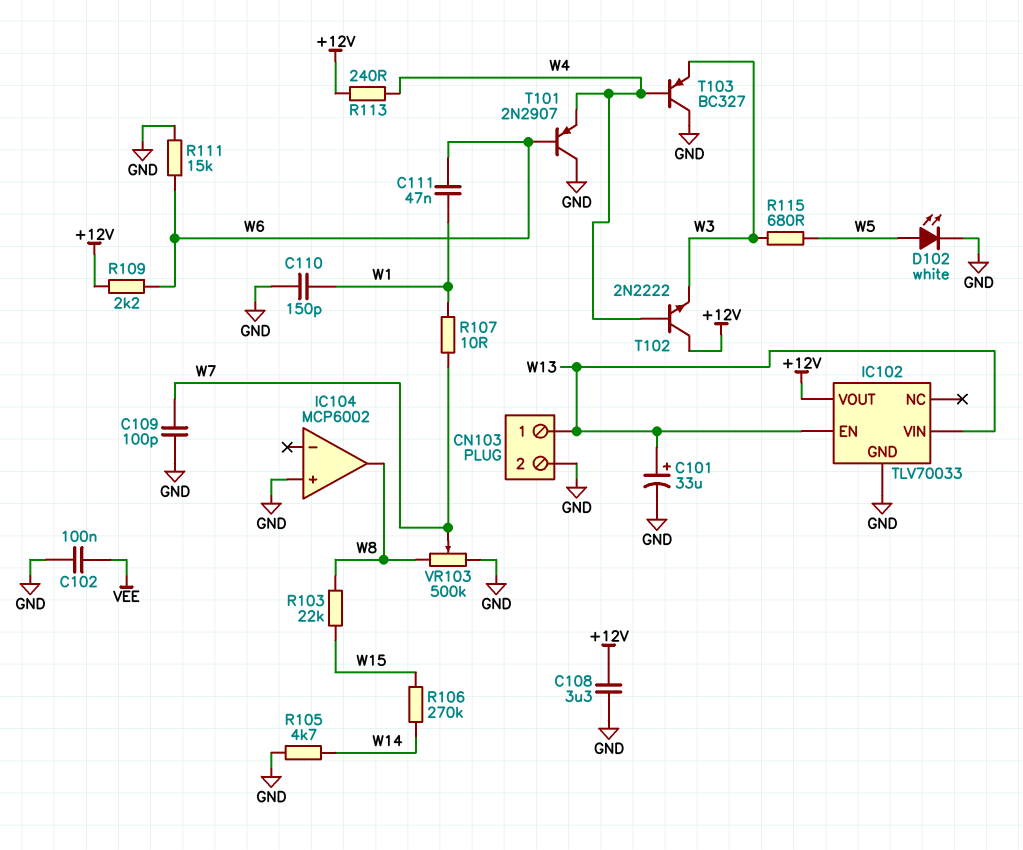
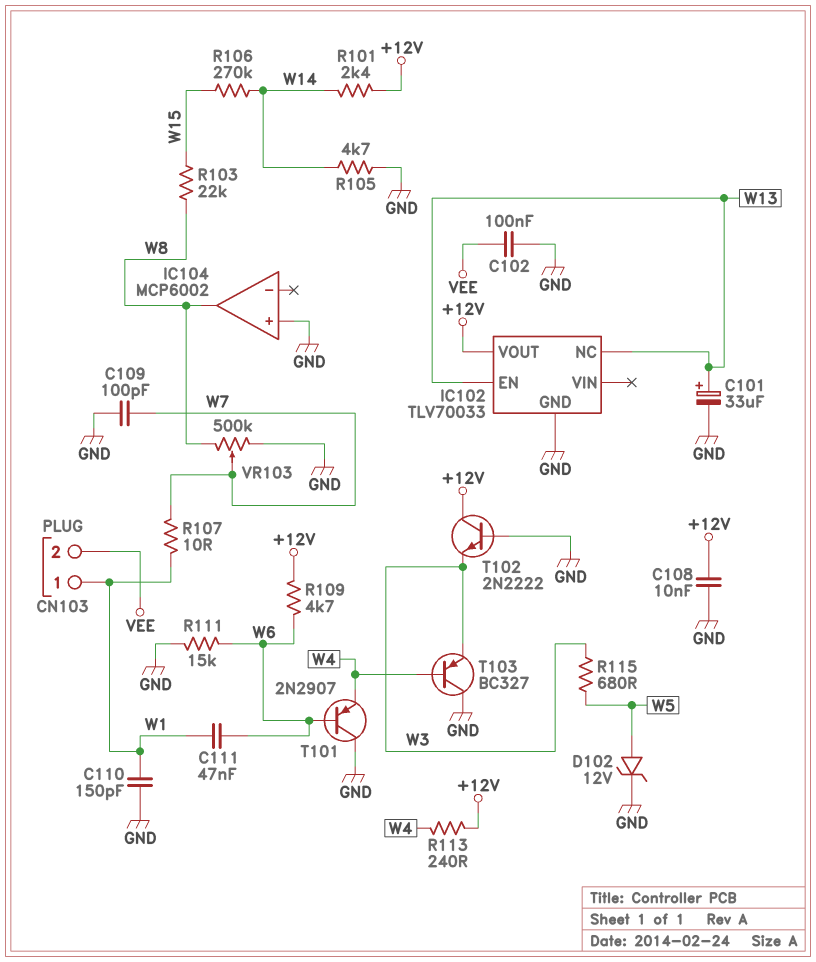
C108: 3.3uF (+12V, GND) -> 10nF (+12V, GND)
CN103 pin 1: W13 -> W1
CN103 pin 2: GND -> VEE
D102: LED white (A W5, K GND) -> zener 12V (A W5, K GND)
IC102 pin NC: none -> W13
IC102 pin VIN: W13 -> none
R101: none -> 2.4k (+12V, W14)
R109: 2.2k (+12V, W6) -> 4.7k (+12V, W6)
T102: NPN 2N2222 (B W4, C +12V, E W3) -> NPN 2N2222 (B GND, C +12V, E W3)

